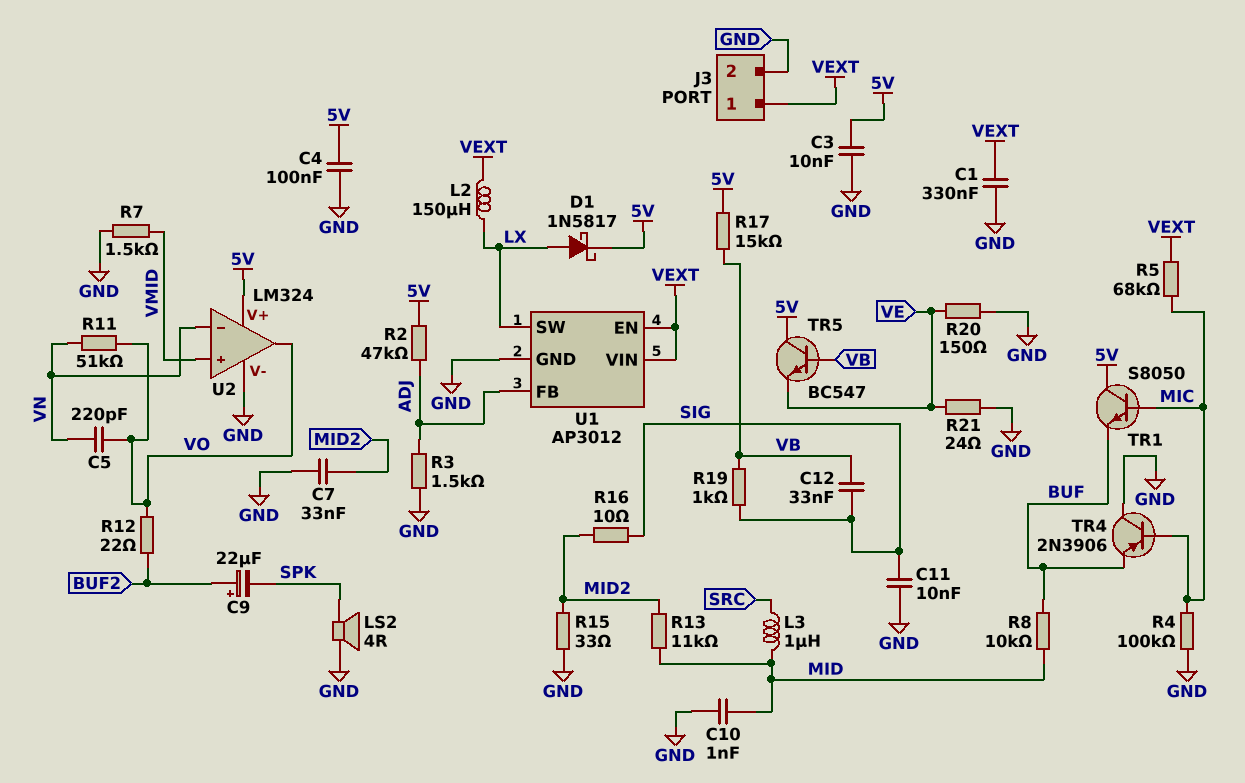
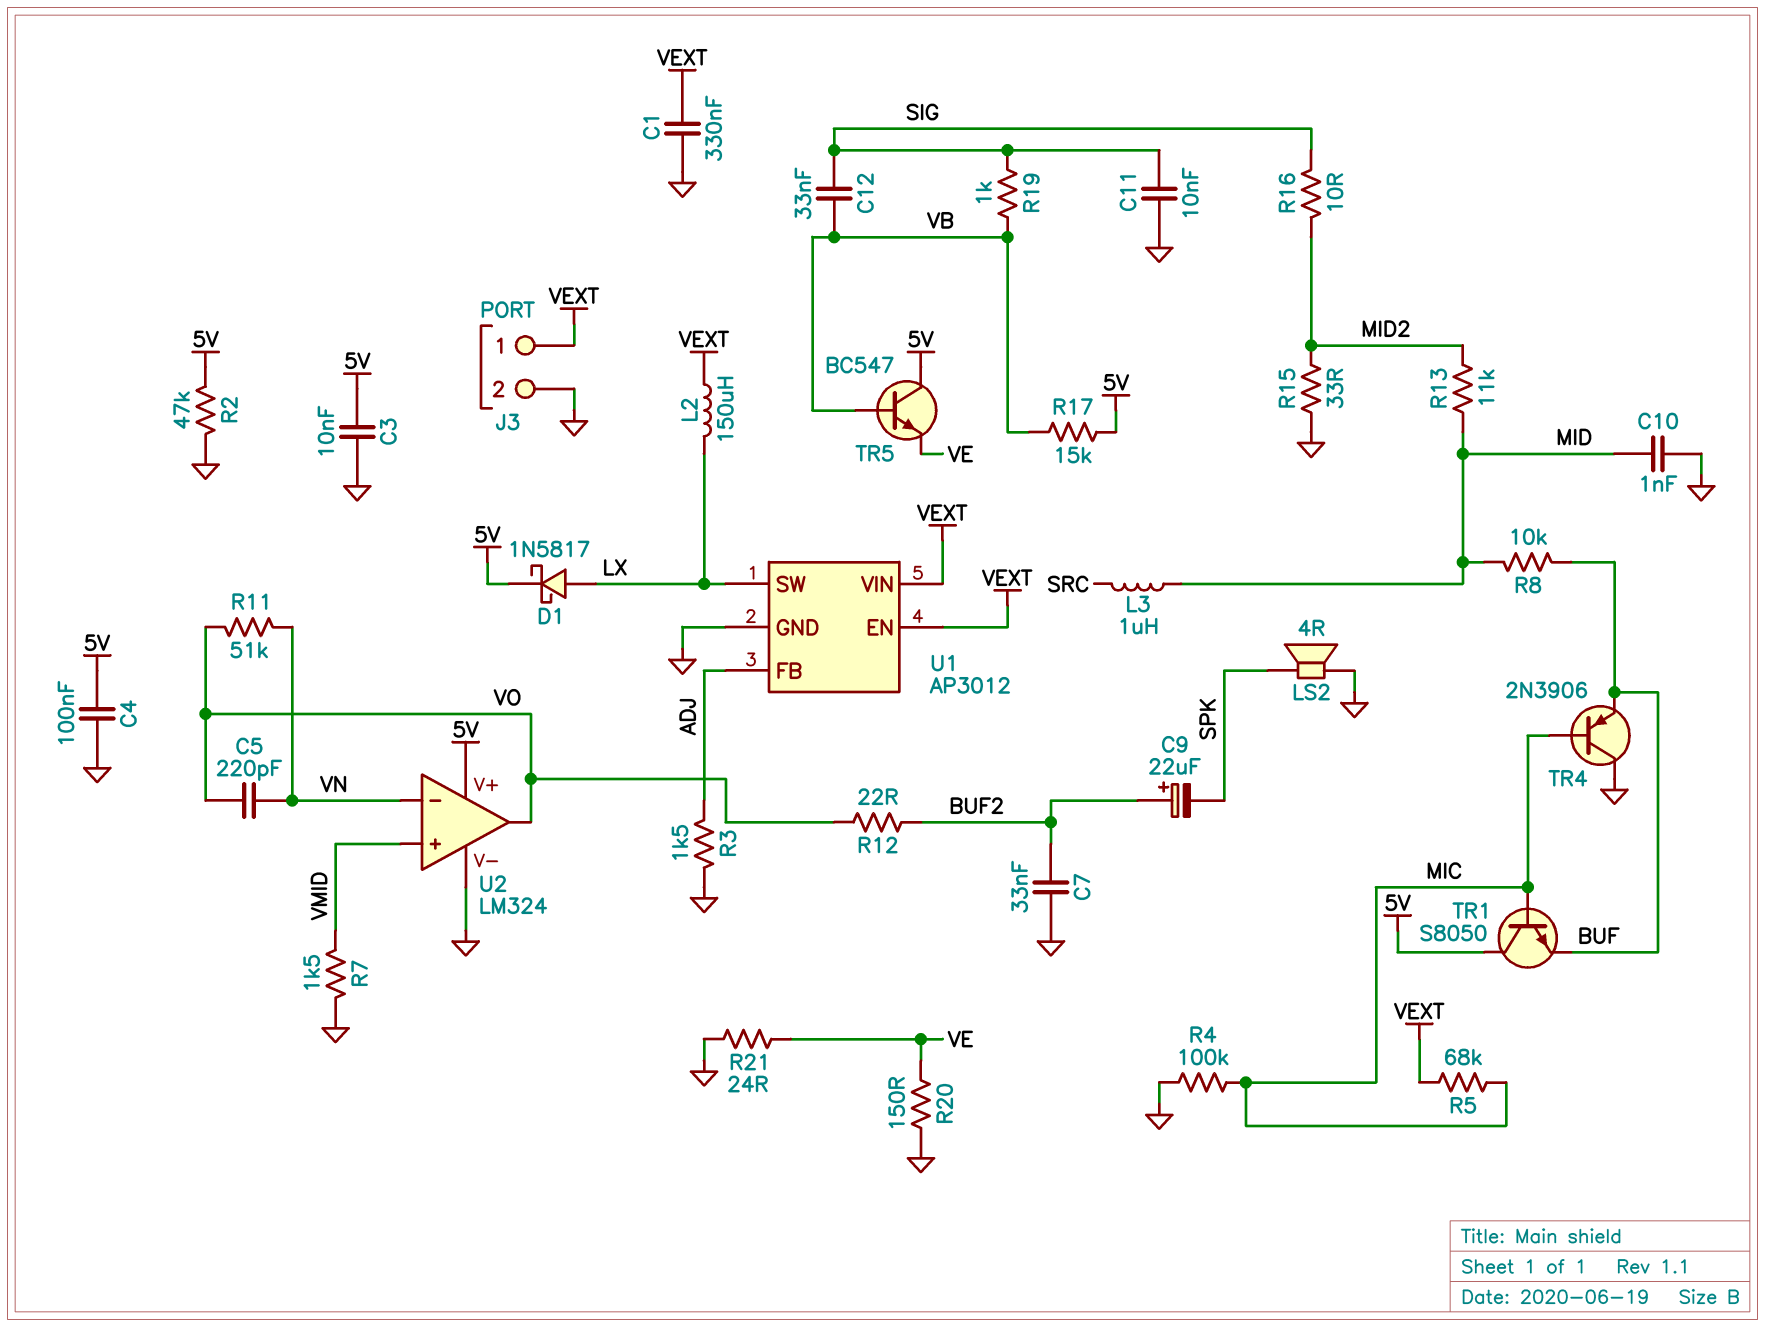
C7: 33nF (GND, MID2) -> 33nF (BUF2, GND)
R2: 47k (5V, ADJ) -> 47k (5V, GND)

